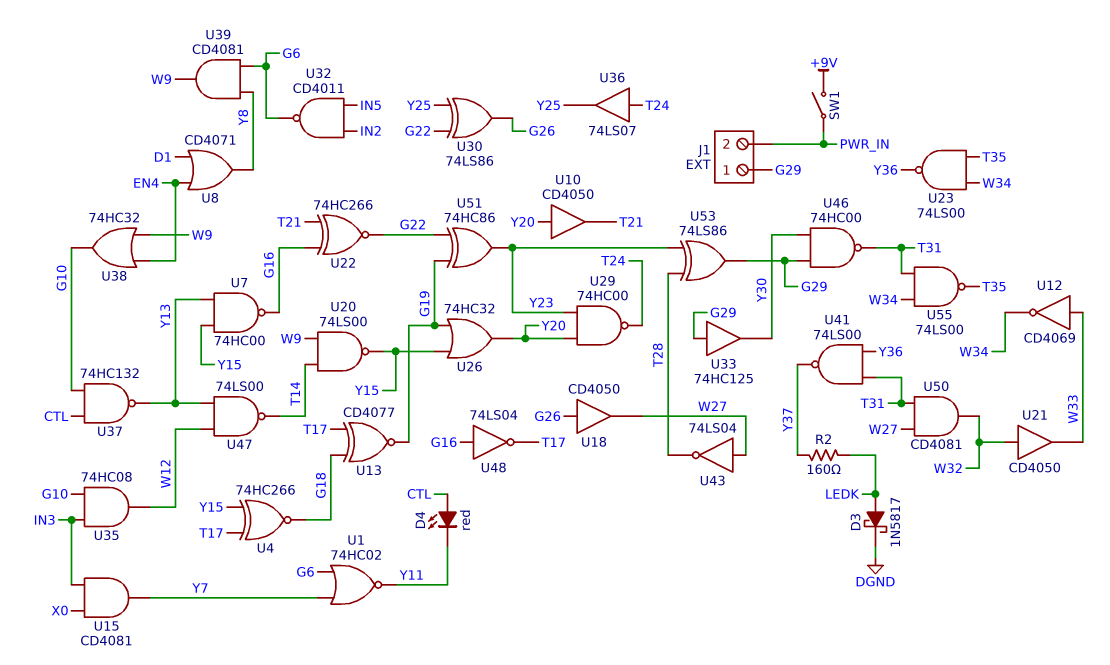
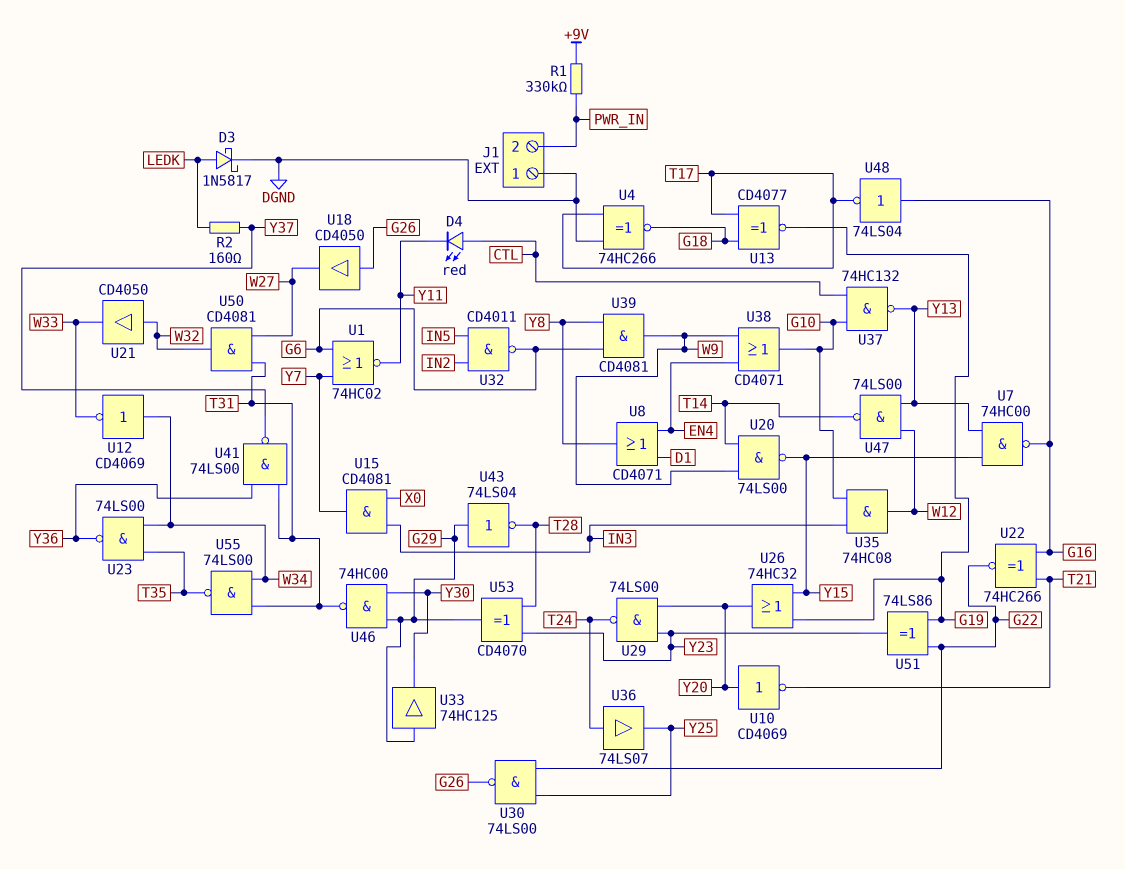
J1 pin 1: G29 -> DGND
R1: none -> 330k (+9V, PWR_IN)
SW1: switch (+9V, PWR_IN) -> none
U4: XNOR 74HC266 (in T17, in Y15, out G18) -> XNOR 74HC266 (in DGND, in T17, out G18)
U10: buffer CD4050 (in Y20, out T21) -> NOT CD4069 (in Y20, out T21)
U12: NOT CD4069 (in W33, out W34) -> NOT CD4069 (in W34, out W33)
U29: NAND 74HC00 (in Y20, in Y23, out T24) -> NAND 74LS00 (in Y20, in Y23, out T24)
U30: XOR 74LS86 (in G22, in Y25, out G26) -> NAND 74LS00 (in G22, in Y25, out G26)
U38: OR 74HC32 (in EN4, in W9, out G10) -> OR CD4071 (in EN4, in W9, out G10)
U43: NOT 74LS04 (in W27, out T28) -> NOT 74LS04 (in G29, out T28)
U51: XOR 74HC86 (in G19, in G22, out Y23) -> XOR 74LS86 (in G19, in G22, out Y23)
U53: XOR 74LS86 (in T28, in Y23, out G29) -> XOR CD4070 (in T28, in Y23, out G29)

